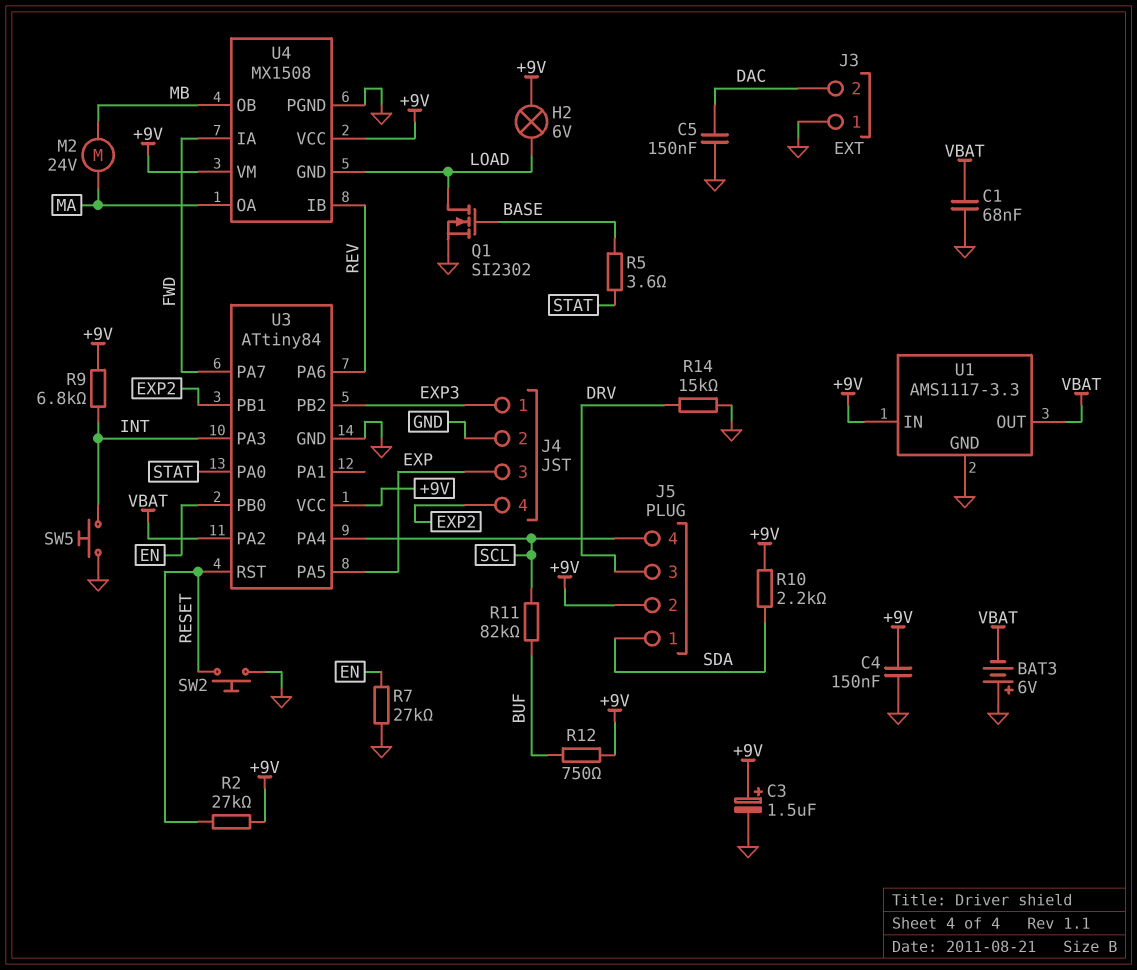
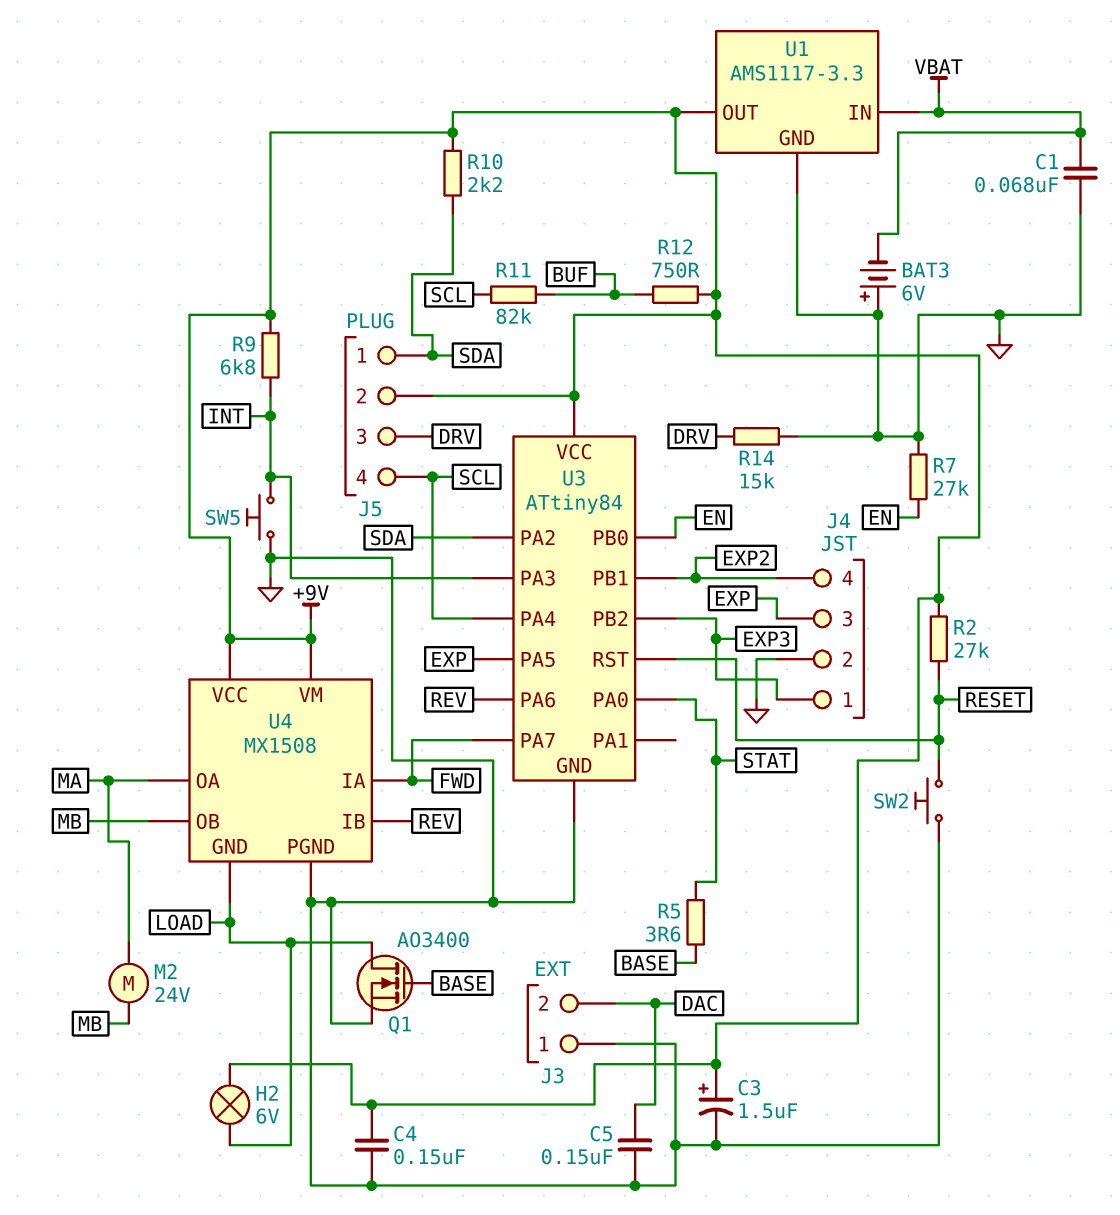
Q1: NMOS SI2302 (G BASE, D LOAD, S GND) -> NMOS AO3400 (G BASE, D LOAD, S GND)
U1 pin IN: +9V -> VBAT
U1 pin OUT: VBAT -> +9V
U3 pin PA2: VBAT -> SDA

